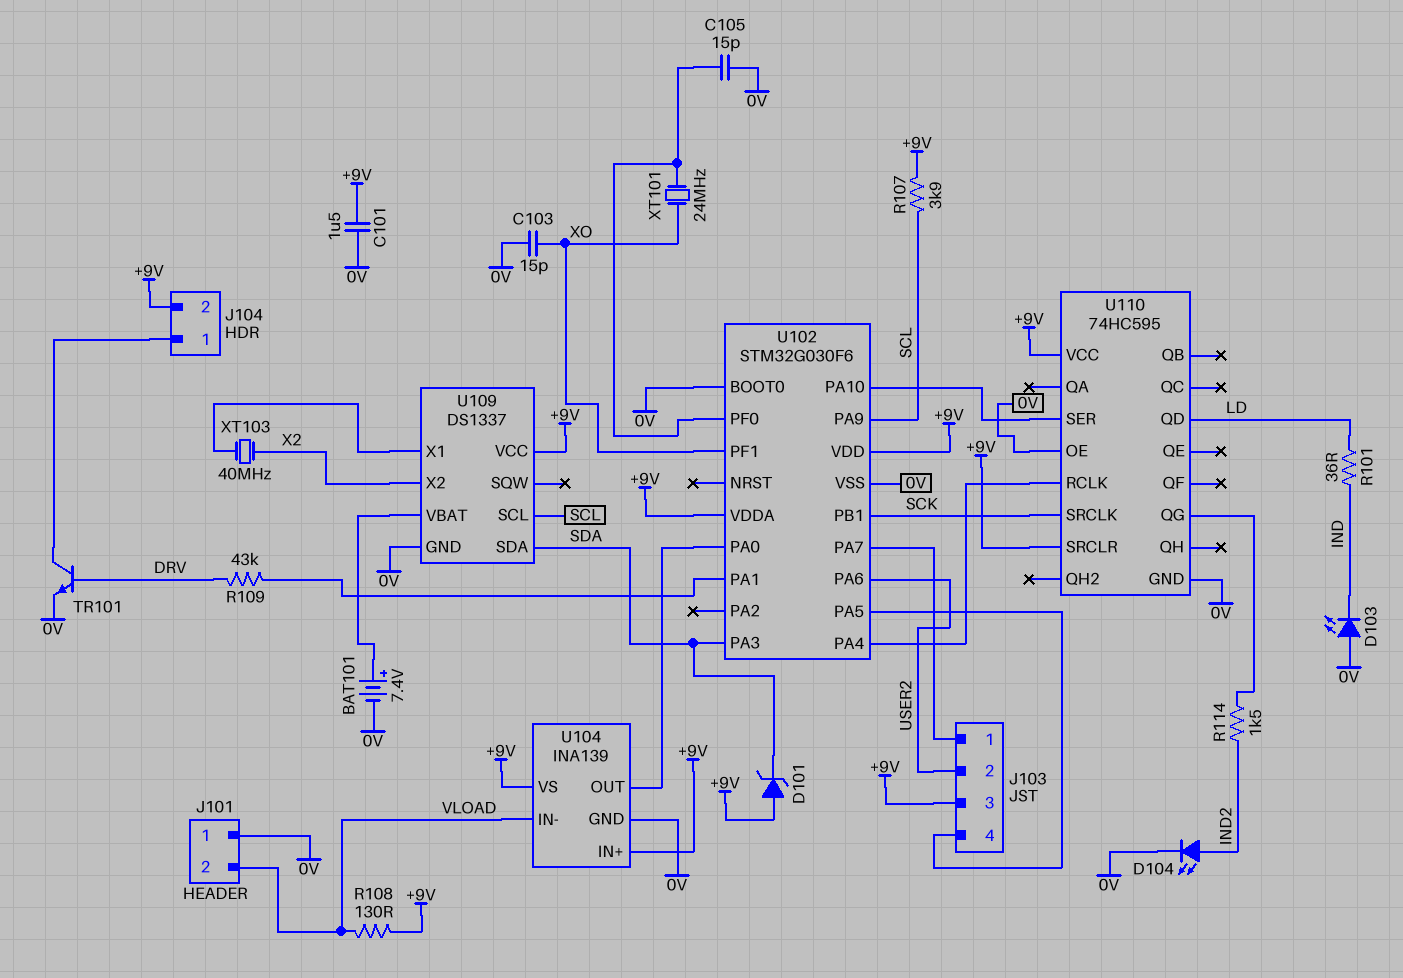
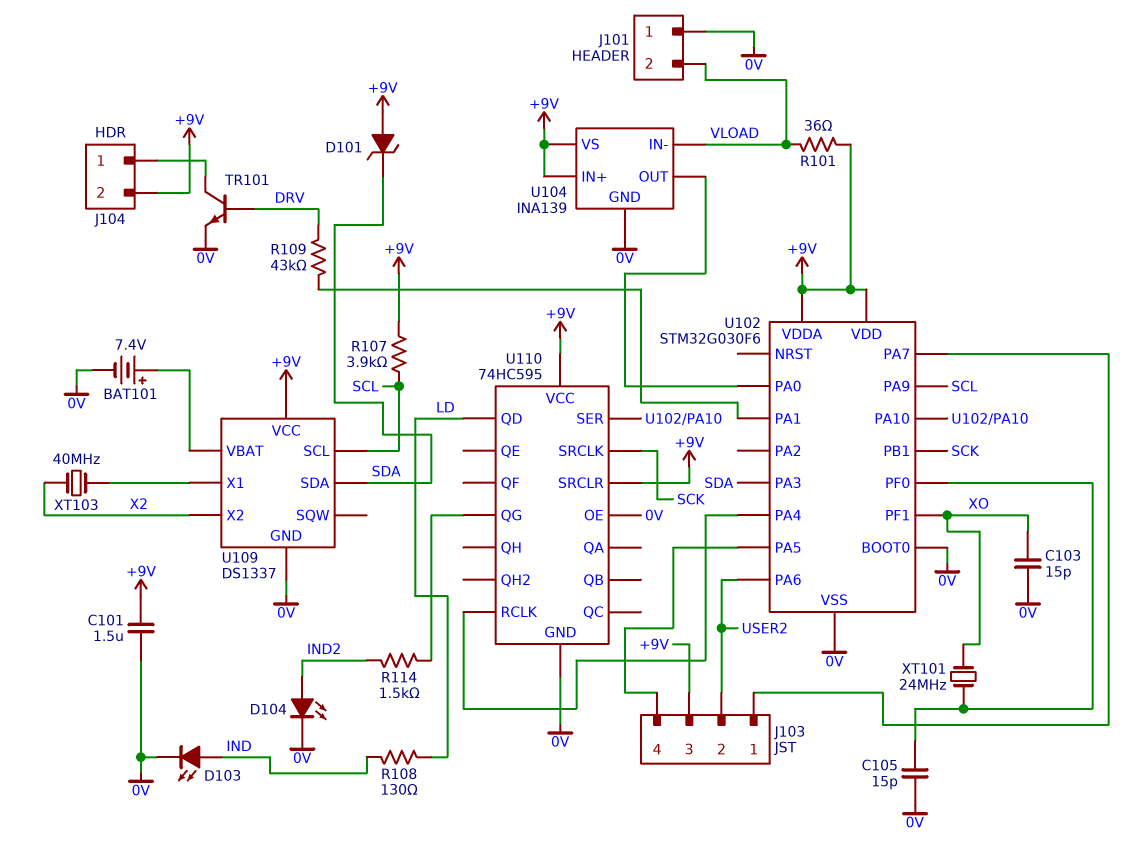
D103: LED (A 0V, K IND) -> LED (A IND, K 0V)
R101: 36 (IND, LD) -> 36 (+9V, VLOAD)
R108: 130 (+9V, VLOAD) -> 130 (IND, LD)

